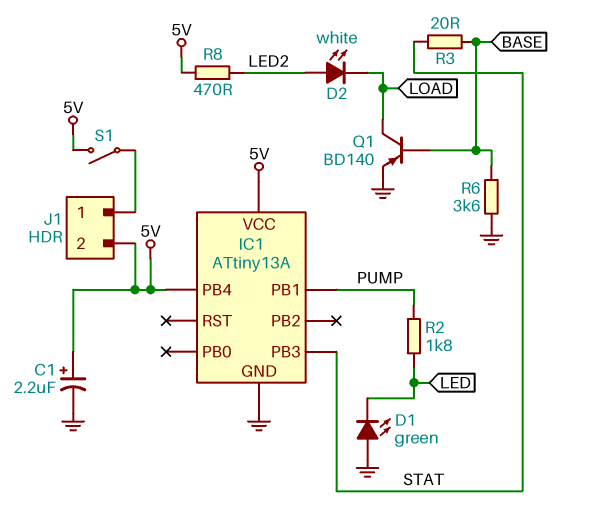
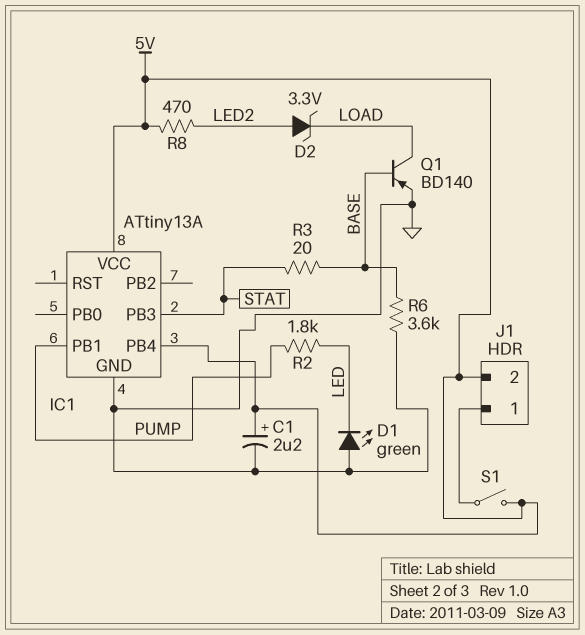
D2: LED white (A LED2, K LOAD) -> zener 3.3V (A LED2, K LOAD)

